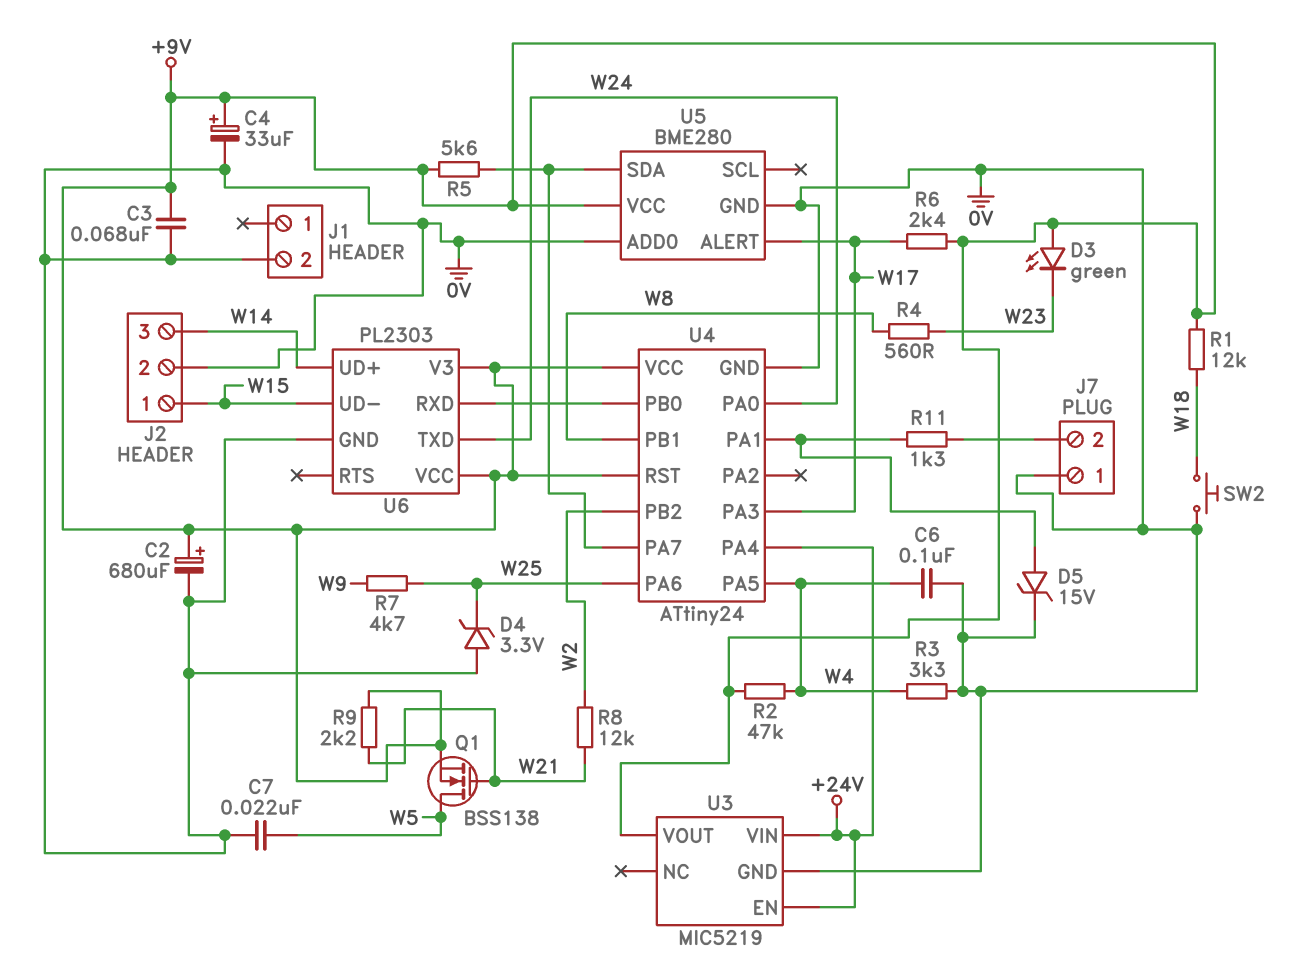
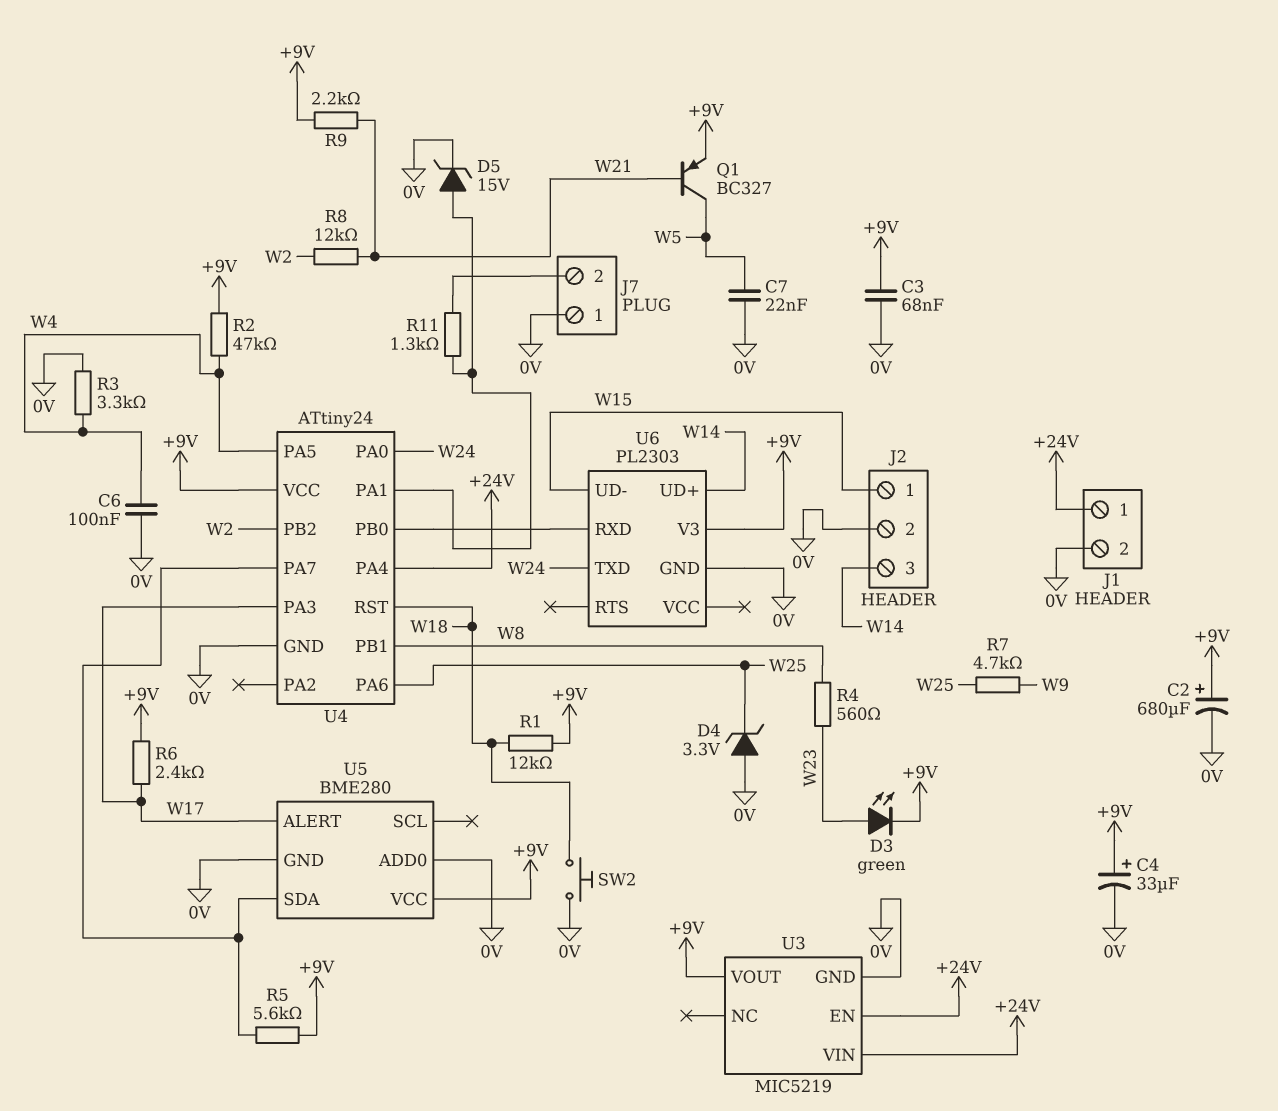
D3: LED green (A +9V, K W23) -> LED green (A W23, K +9V)
J1 pin 1: none -> +24V
Q1: NMOS BSS138 (G W21, D W5, S +9V) -> PNP BC327 (B W21, C W5, E +9V)
U4 pin RST: +9V -> W18
U6 pin VCC: +9V -> none

